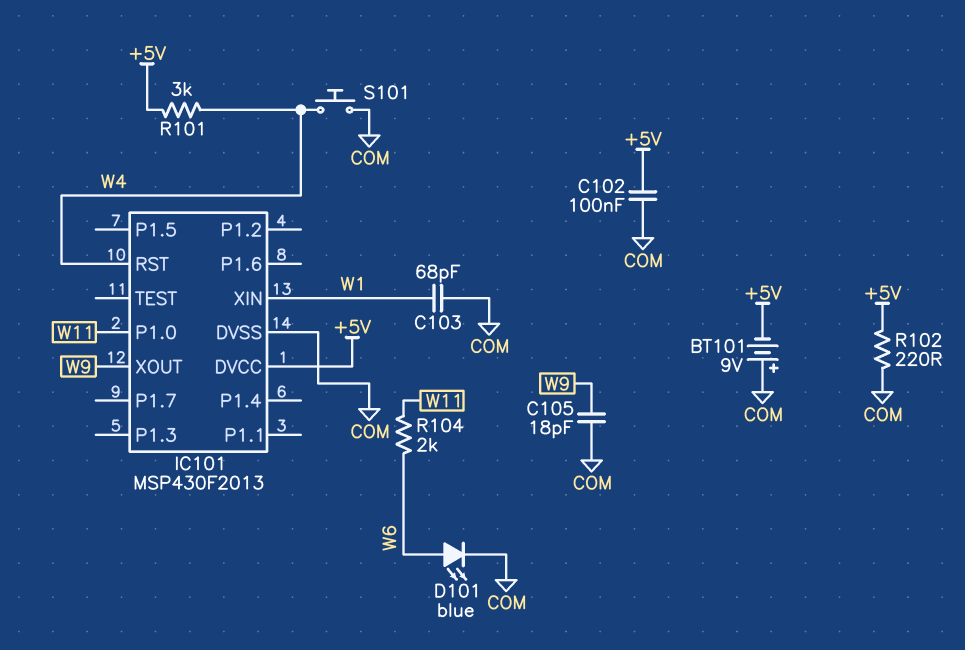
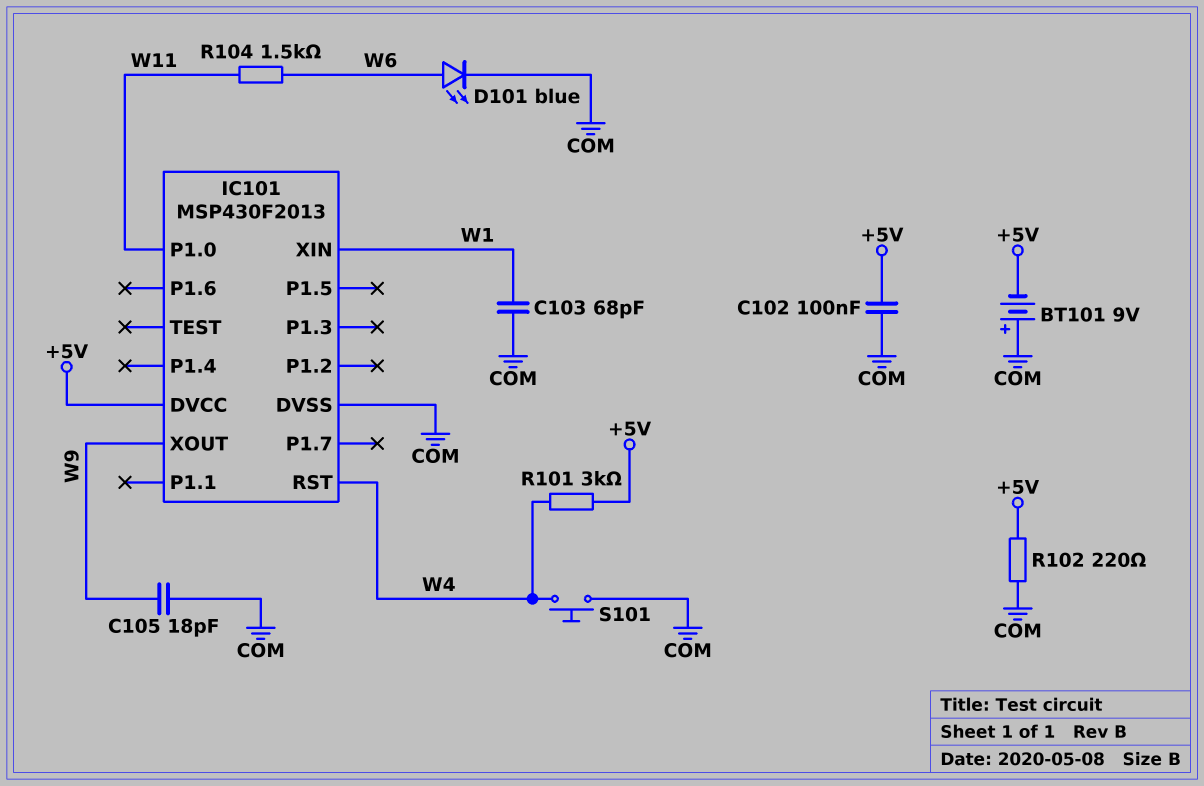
R104: 2k (W6, W11) -> 1.5k (W6, W11)

